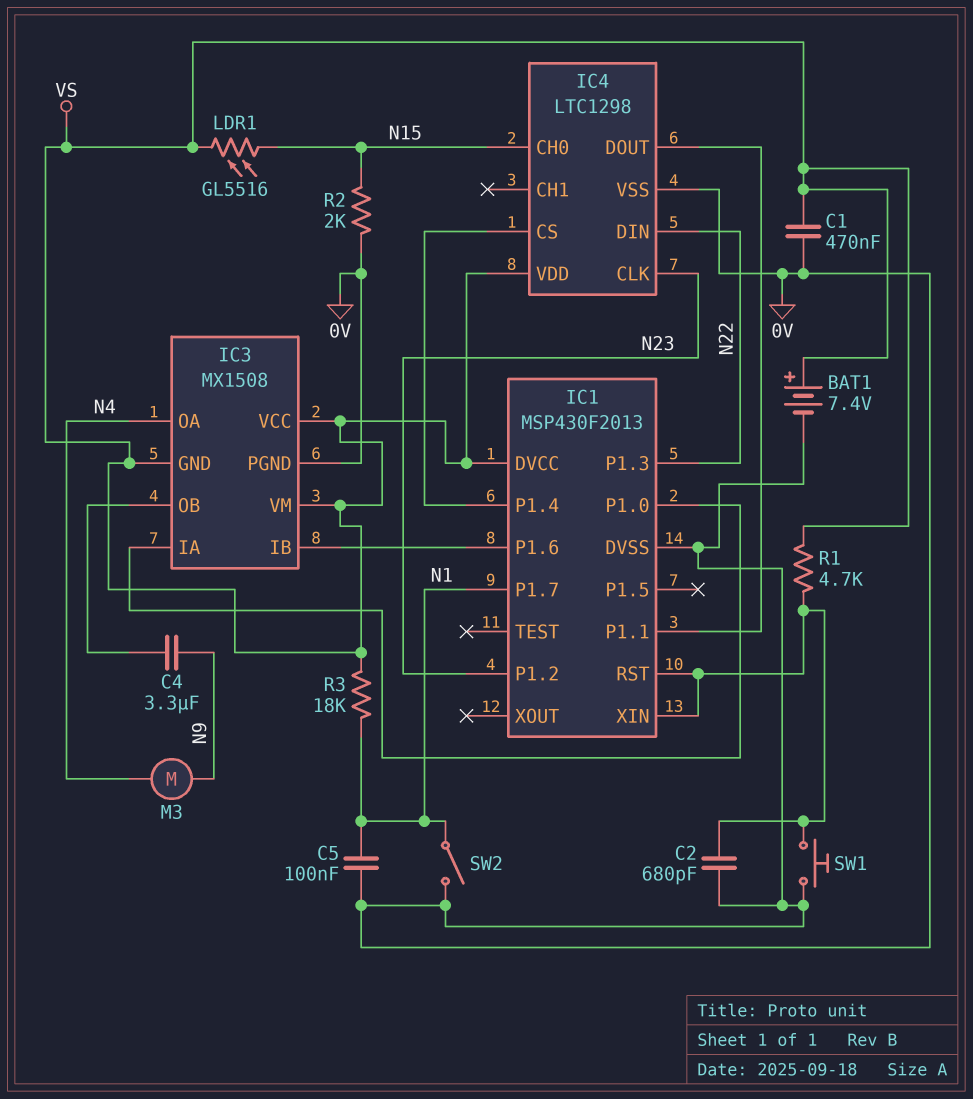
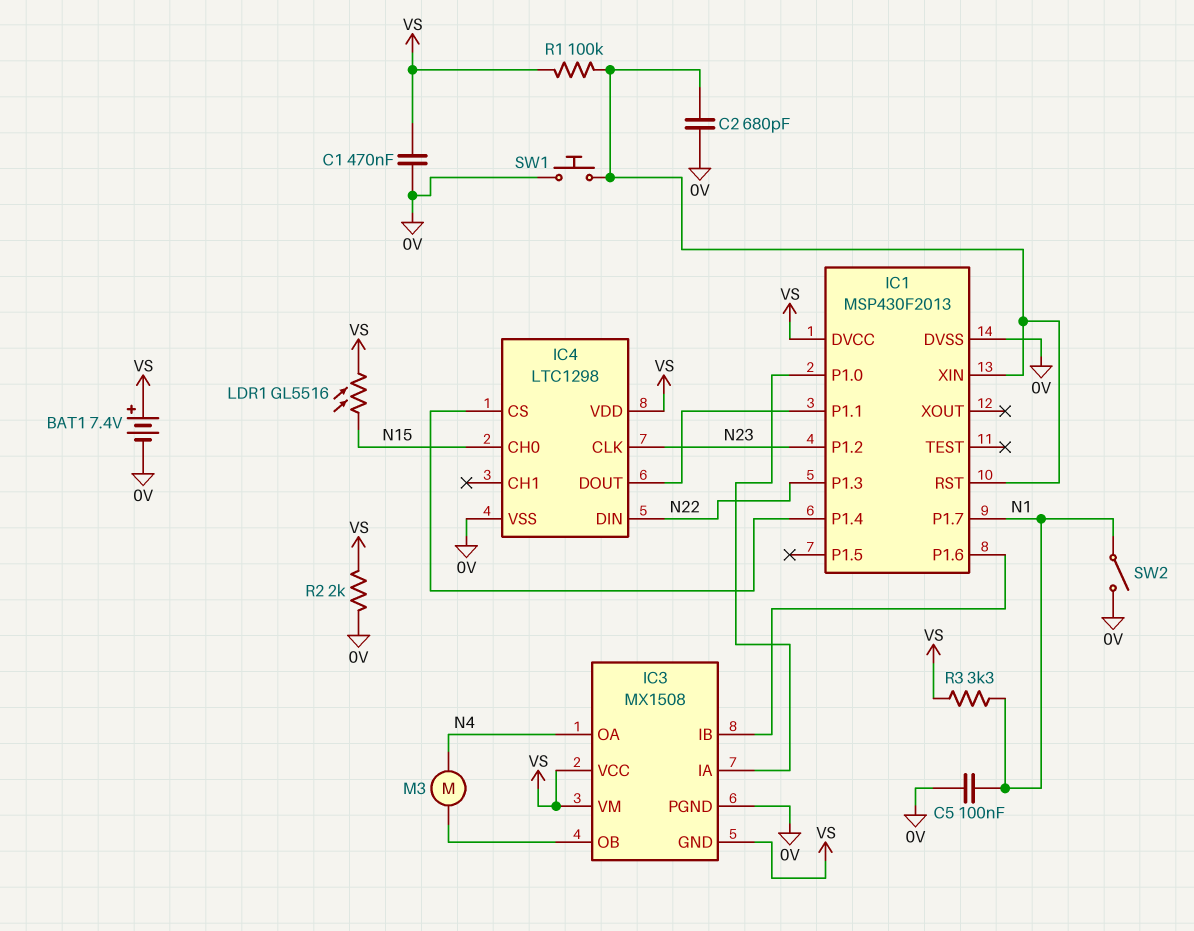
C4: 3.3uF (IC3/OB, N9) -> none
M3: motor (N4, N9) -> motor (IC3/OB, N4)
R1: 4.7k (IC1/RST, VS) -> 100k (IC1/RST, VS)
R2: 2k (0V, N15) -> 2k (0V, VS)
R3: 18k (N1, VS) -> 3.3k (N1, VS)

